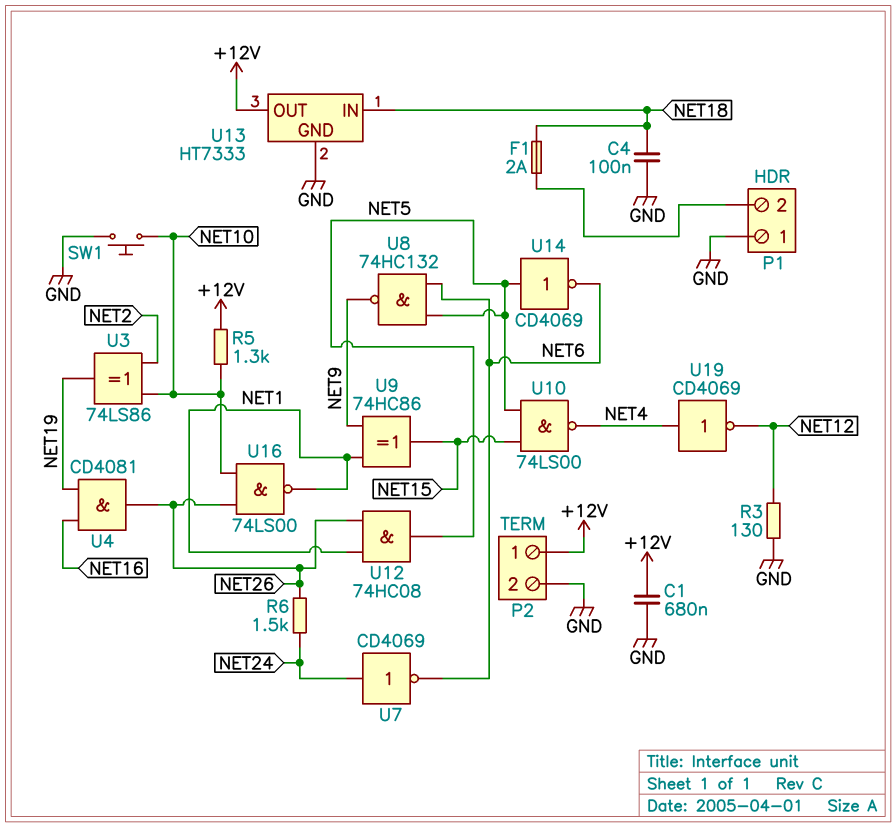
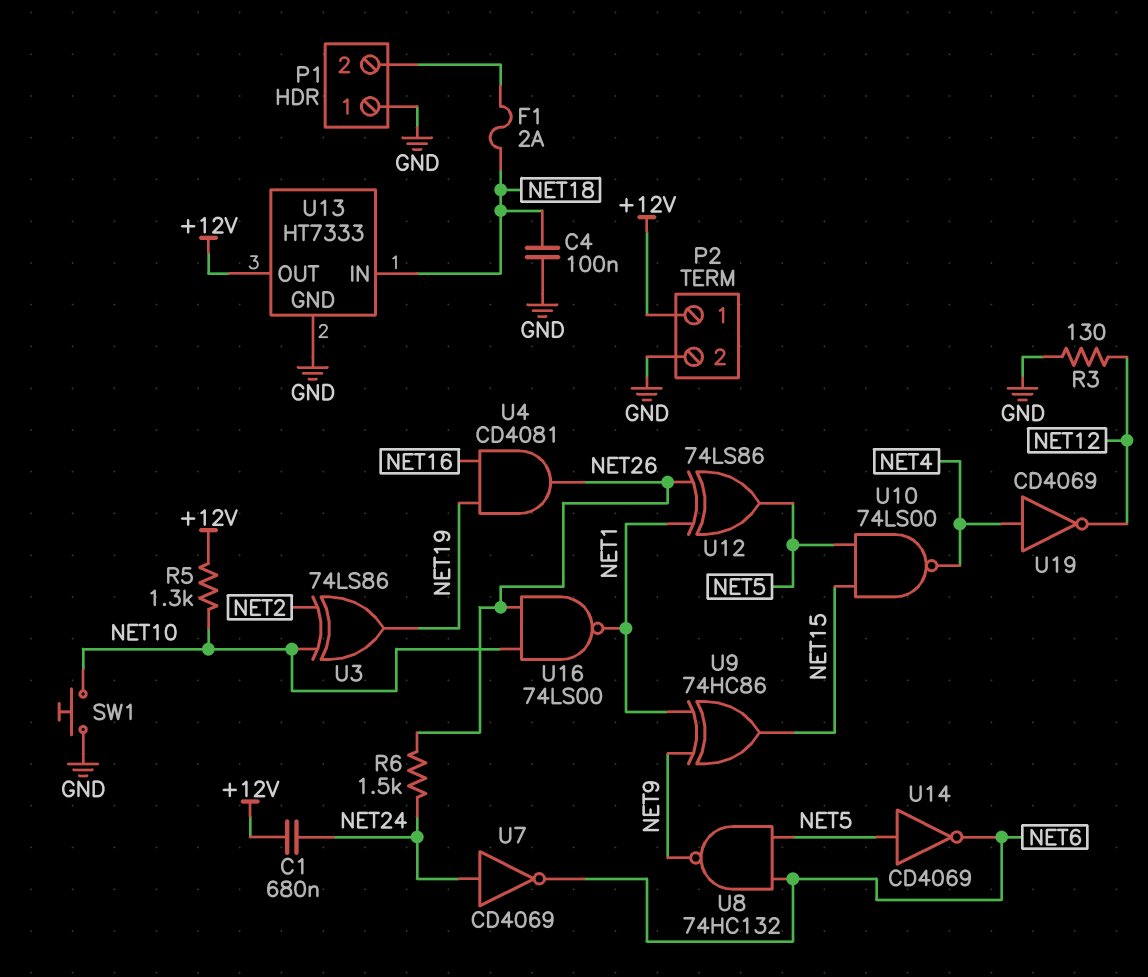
C1: 680nF (+12V, GND) -> 680nF (+12V, NET24)
U12: AND 74HC08 (in NET1, in NET26, out NET5) -> XOR 74LS86 (in NET1, in NET26, out NET5)

